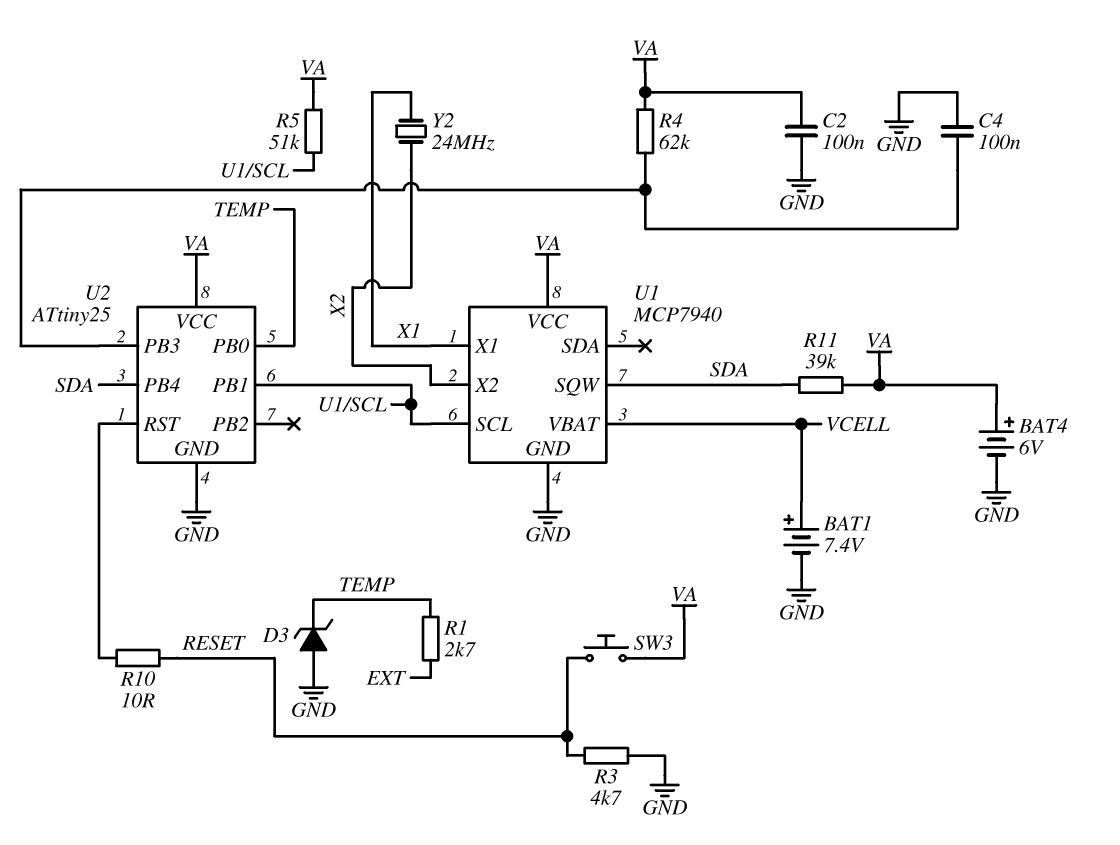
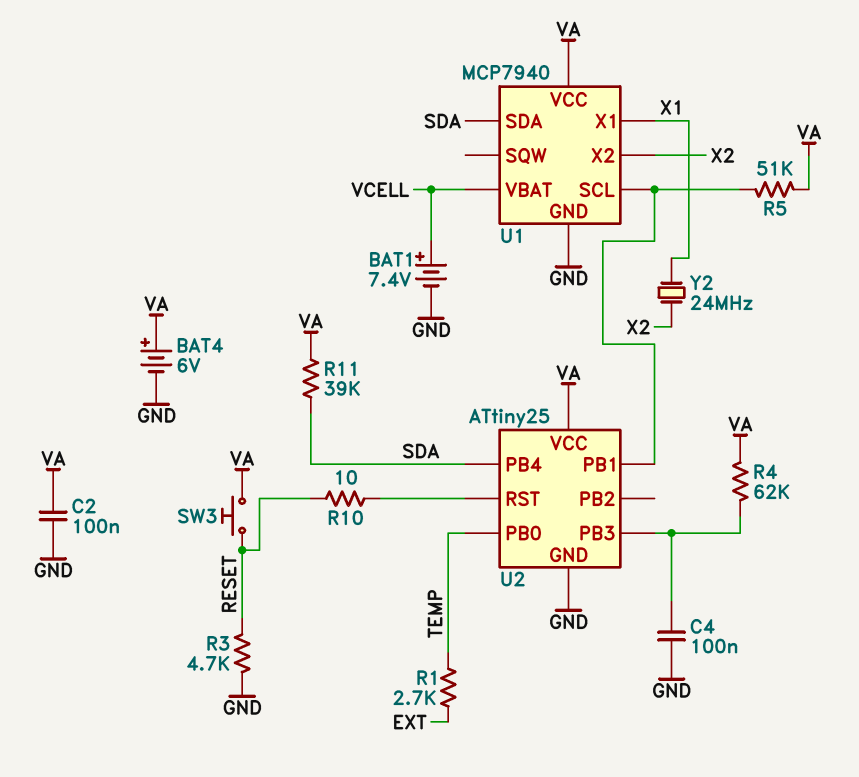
D3: zener (A GND, K TEMP) -> none
U1 pin SDA: none -> SDA
U1 pin SQW: SDA -> none

